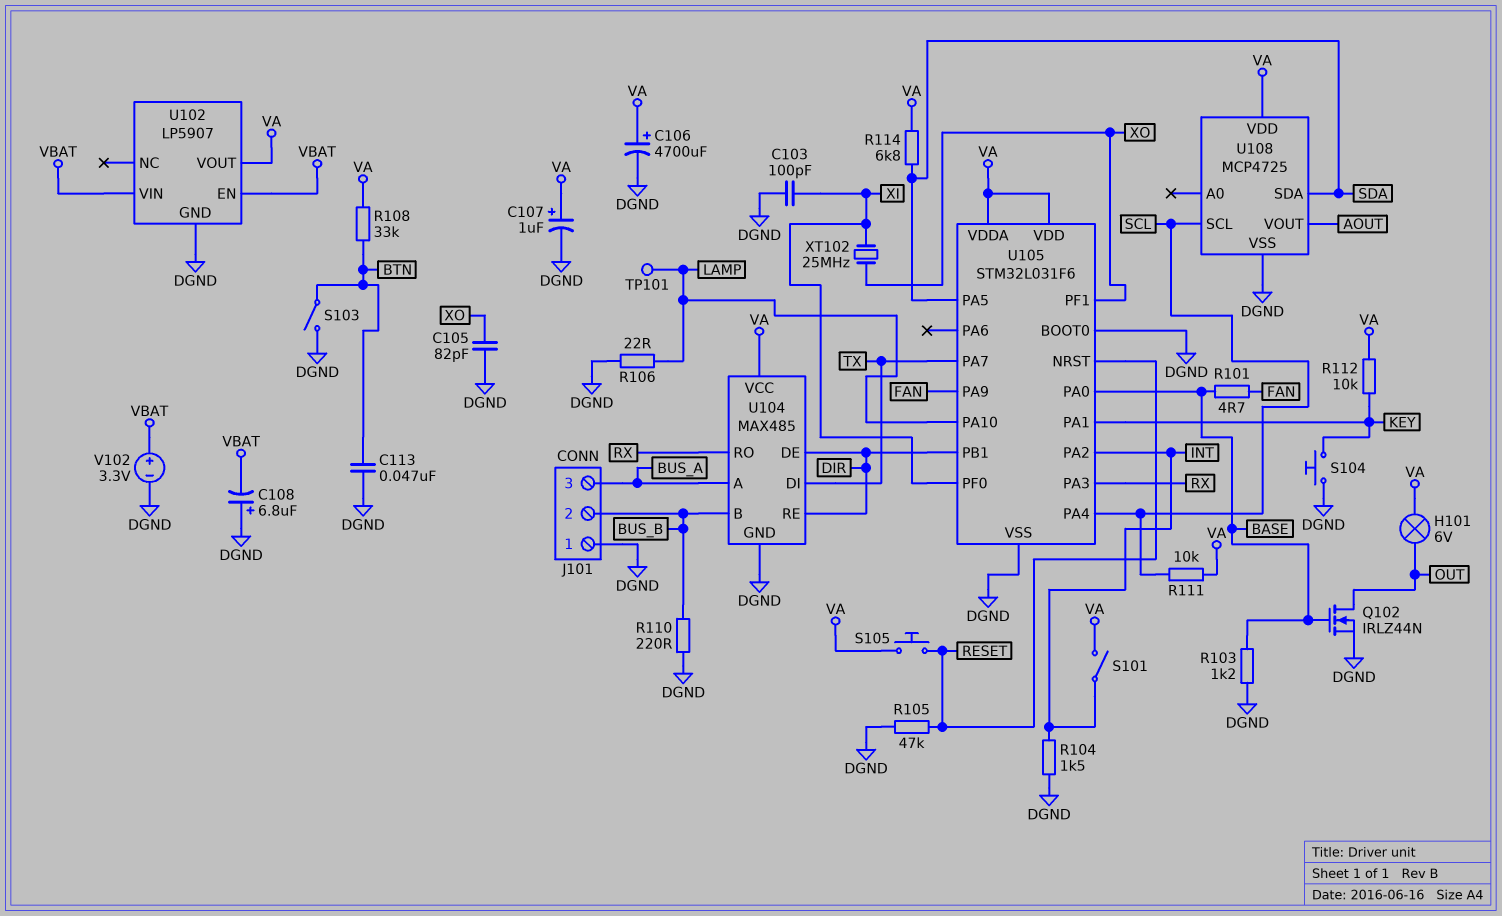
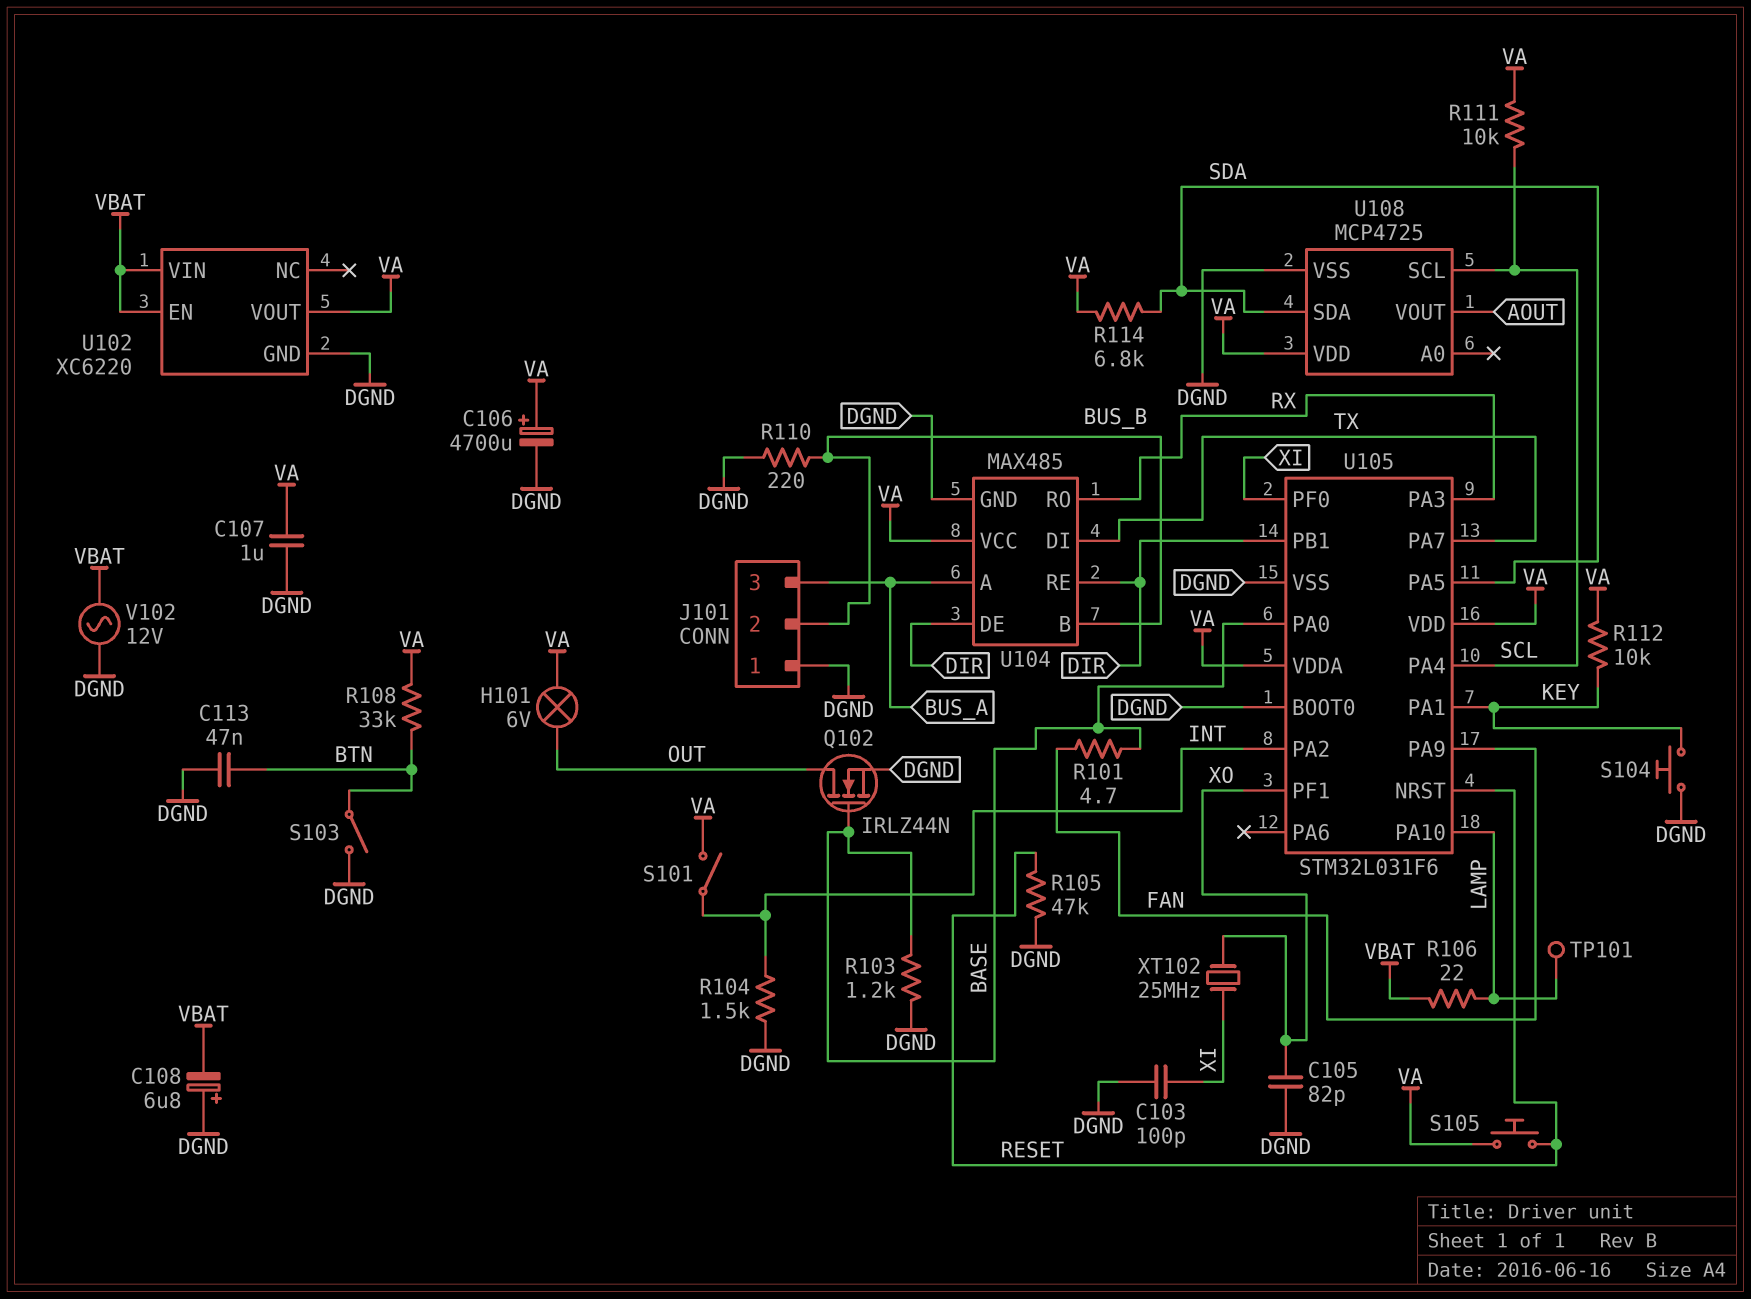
C107: 1uF (plus VA, minus DGND) -> 1uF (DGND, VA)
R106: 22 (DGND, LAMP) -> 22 (LAMP, VBAT)
U102: LP5907 -> XC6220
V102: 3.3V (plus VBAT, minus DGND) -> AC 12V (DGND, VBAT)

